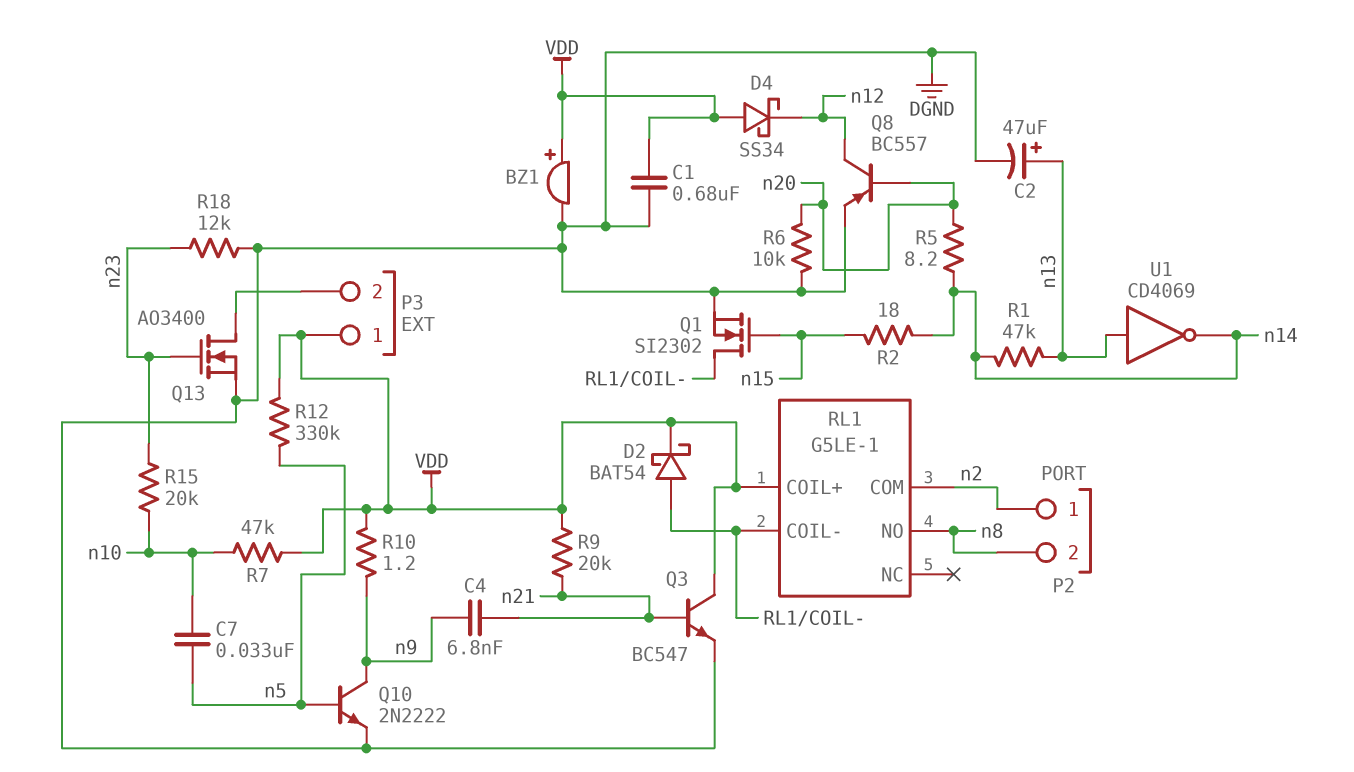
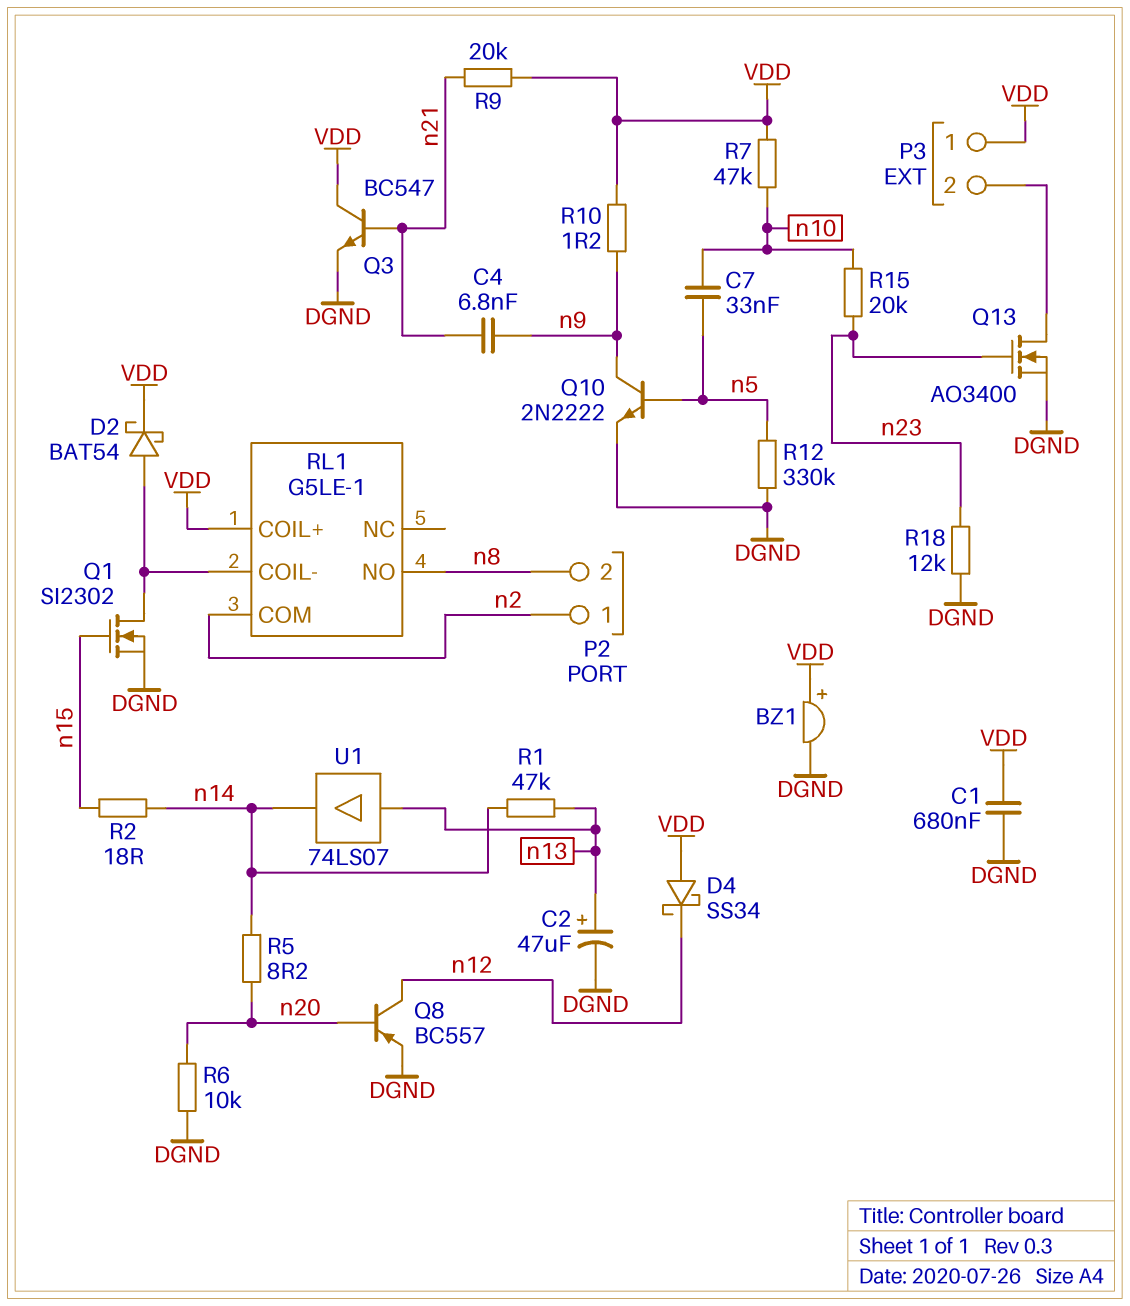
R12: 330k (VDD, n5) -> 330k (DGND, n5)
U1: NOT CD4069 (in n13, out n14) -> buffer 74LS07 (in n13, out n14)

